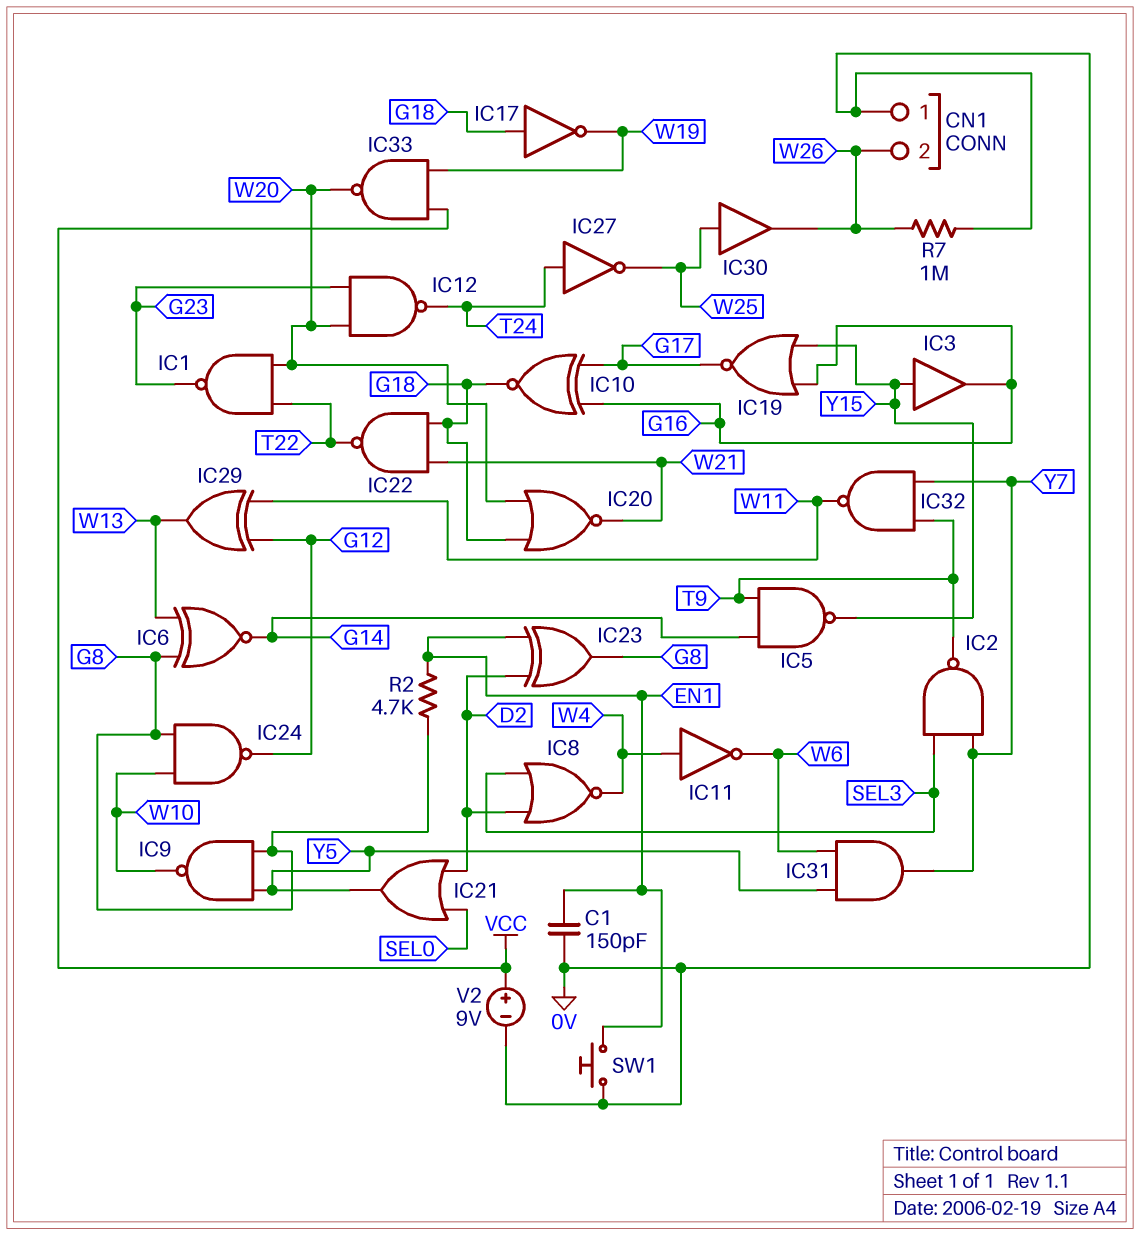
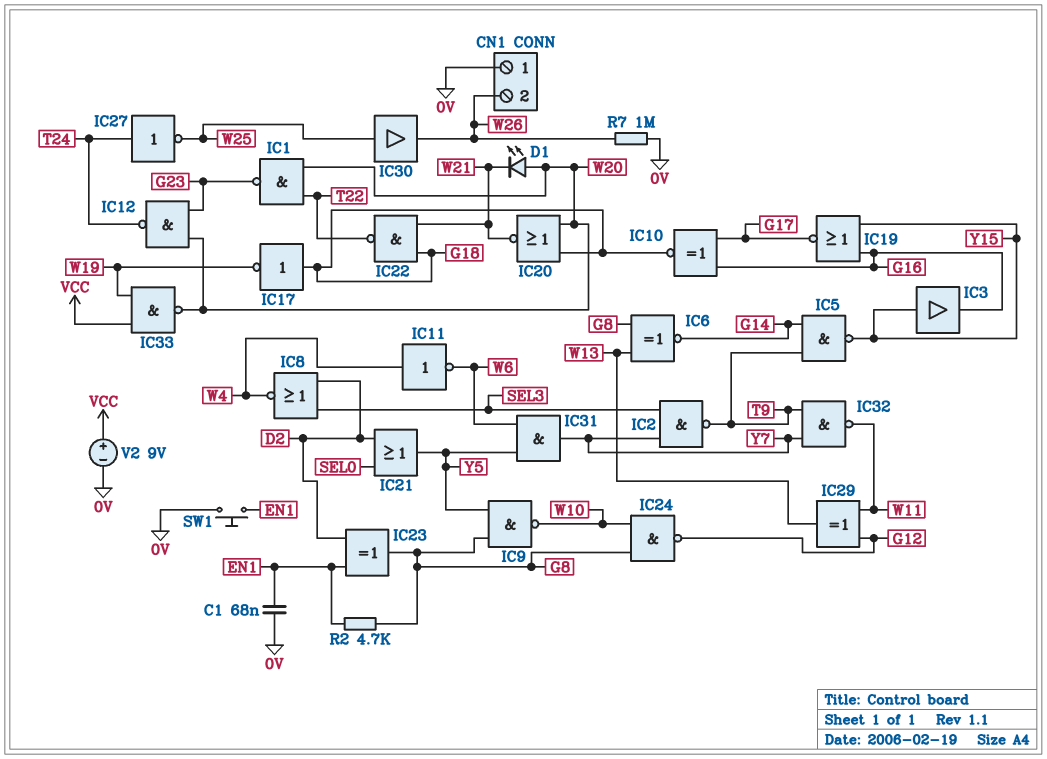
C1: 150pF (0V, EN1) -> 68nF (0V, EN1)
D1: none -> LED (A W20, K W21)

